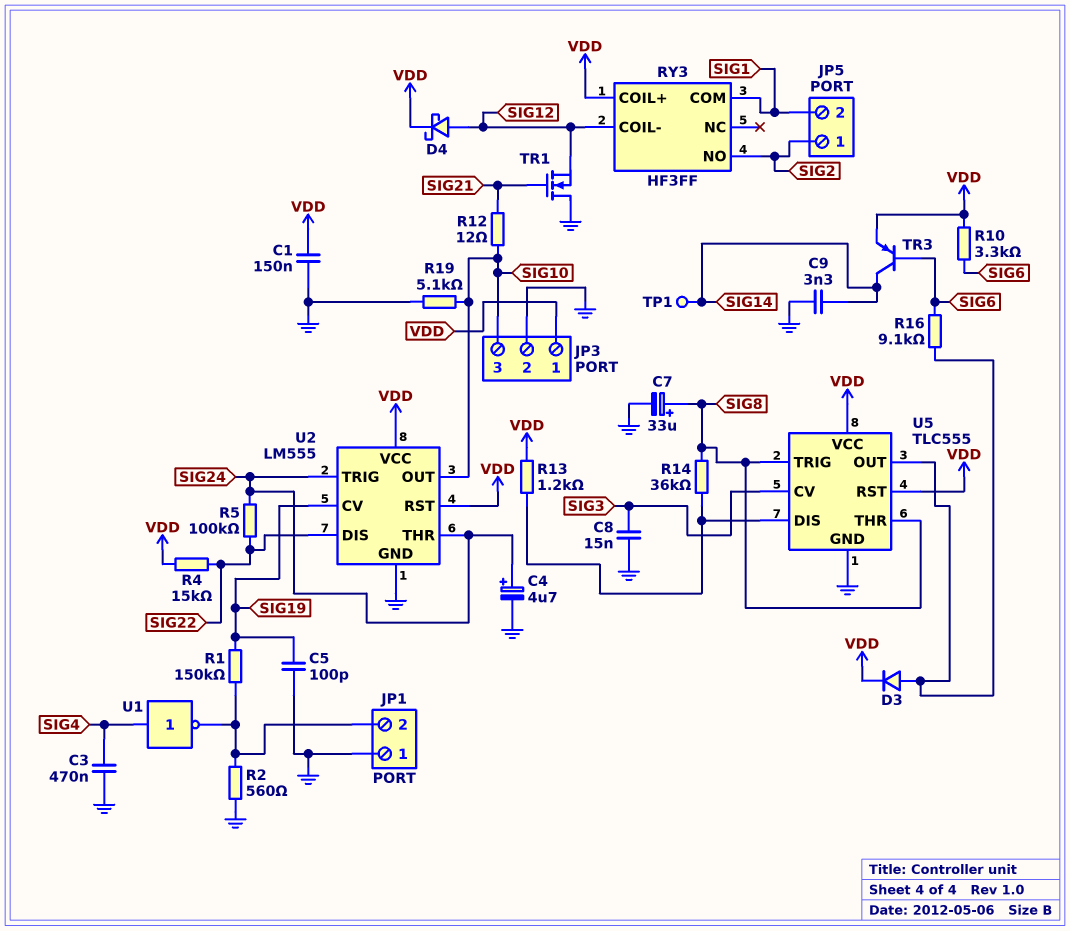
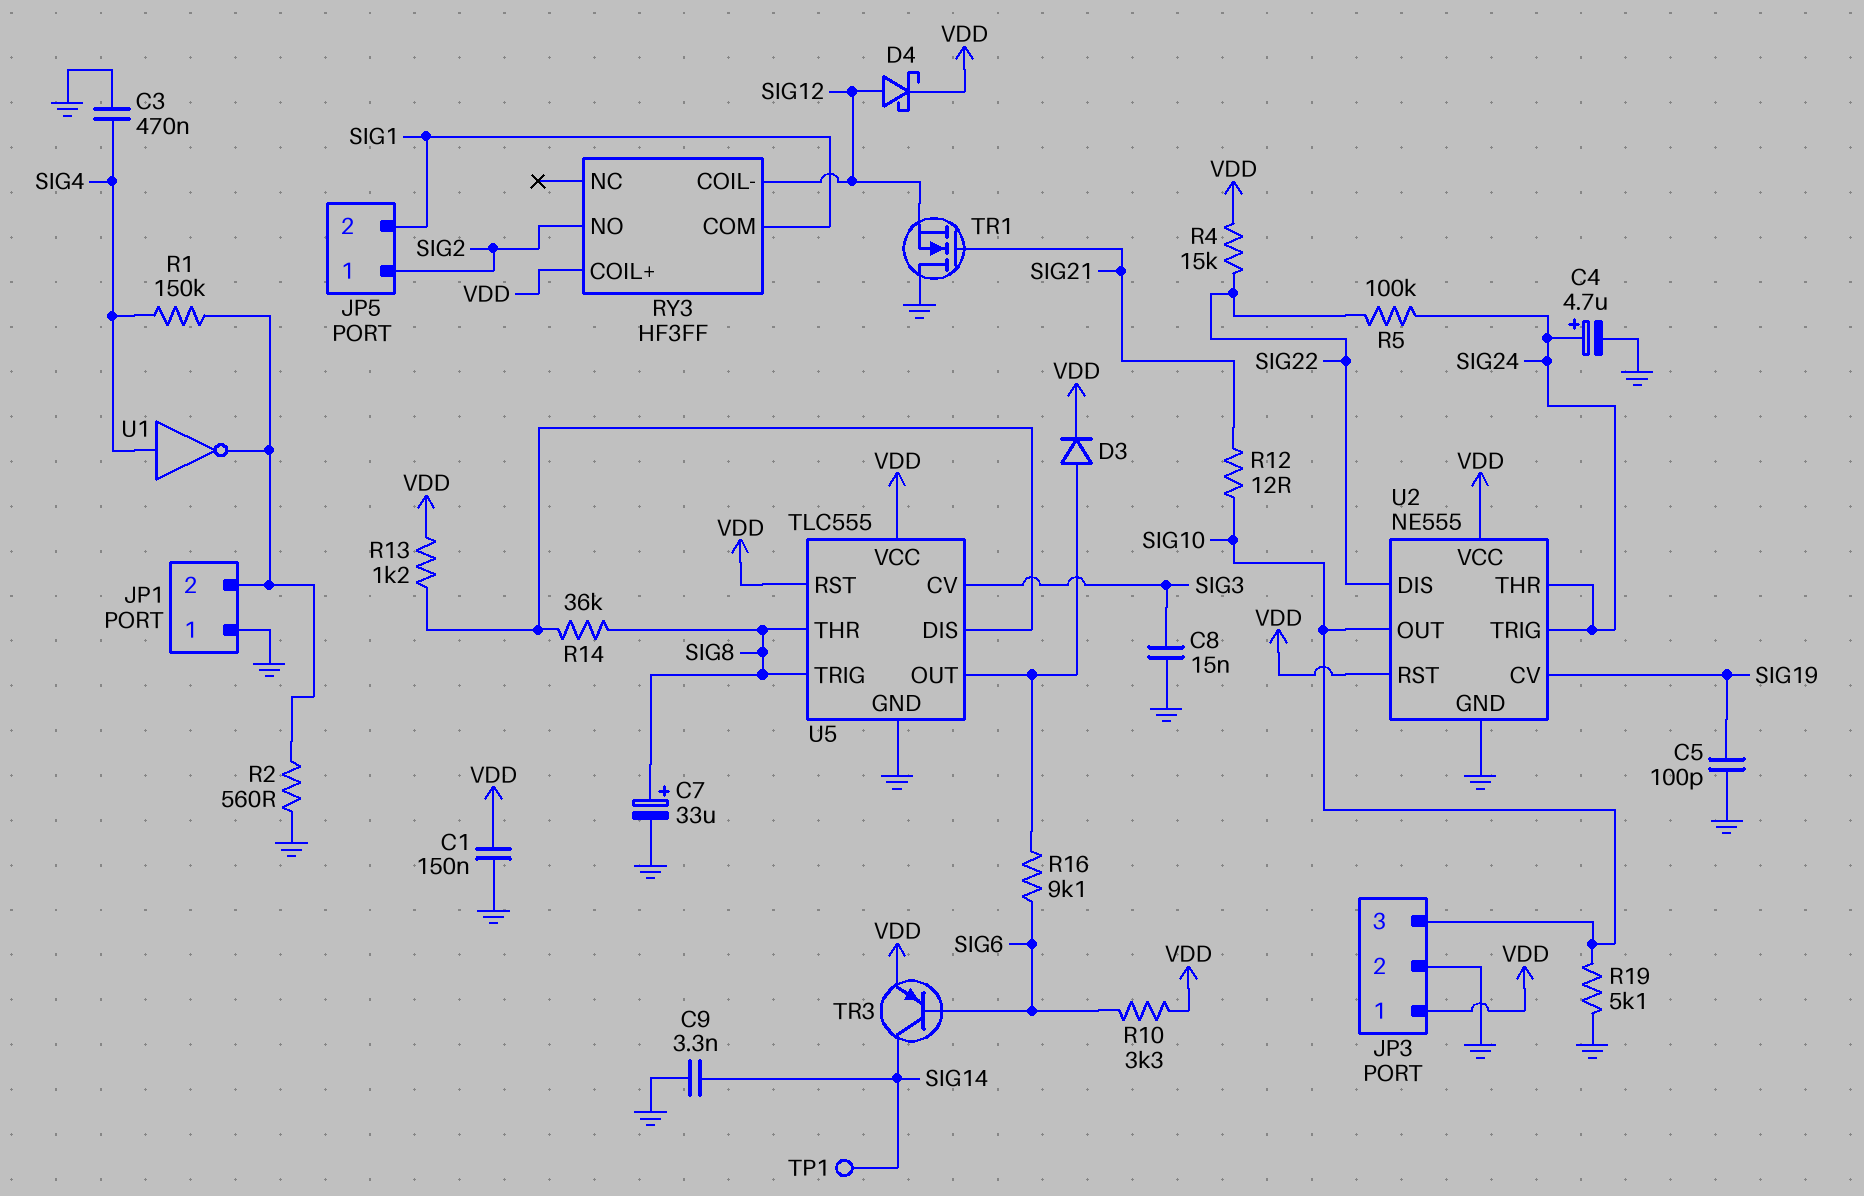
R1: 150k (JP1/2, SIG19) -> 150k (JP1/2, SIG4)
U2: LM555 -> NE555

